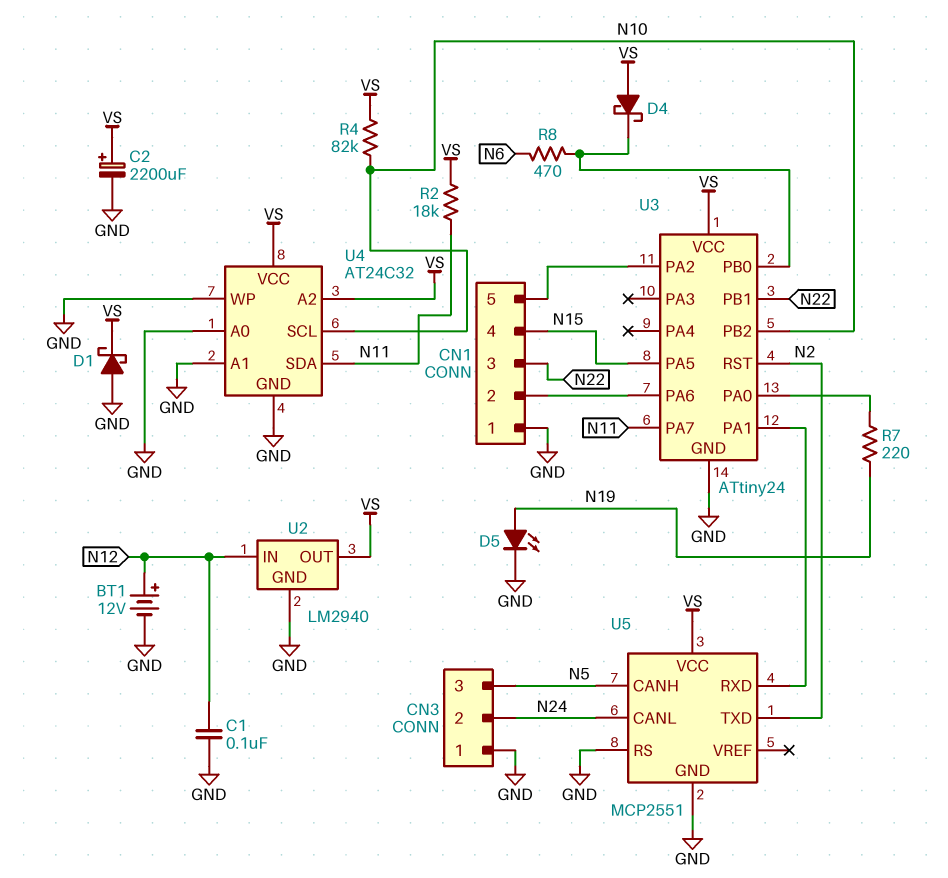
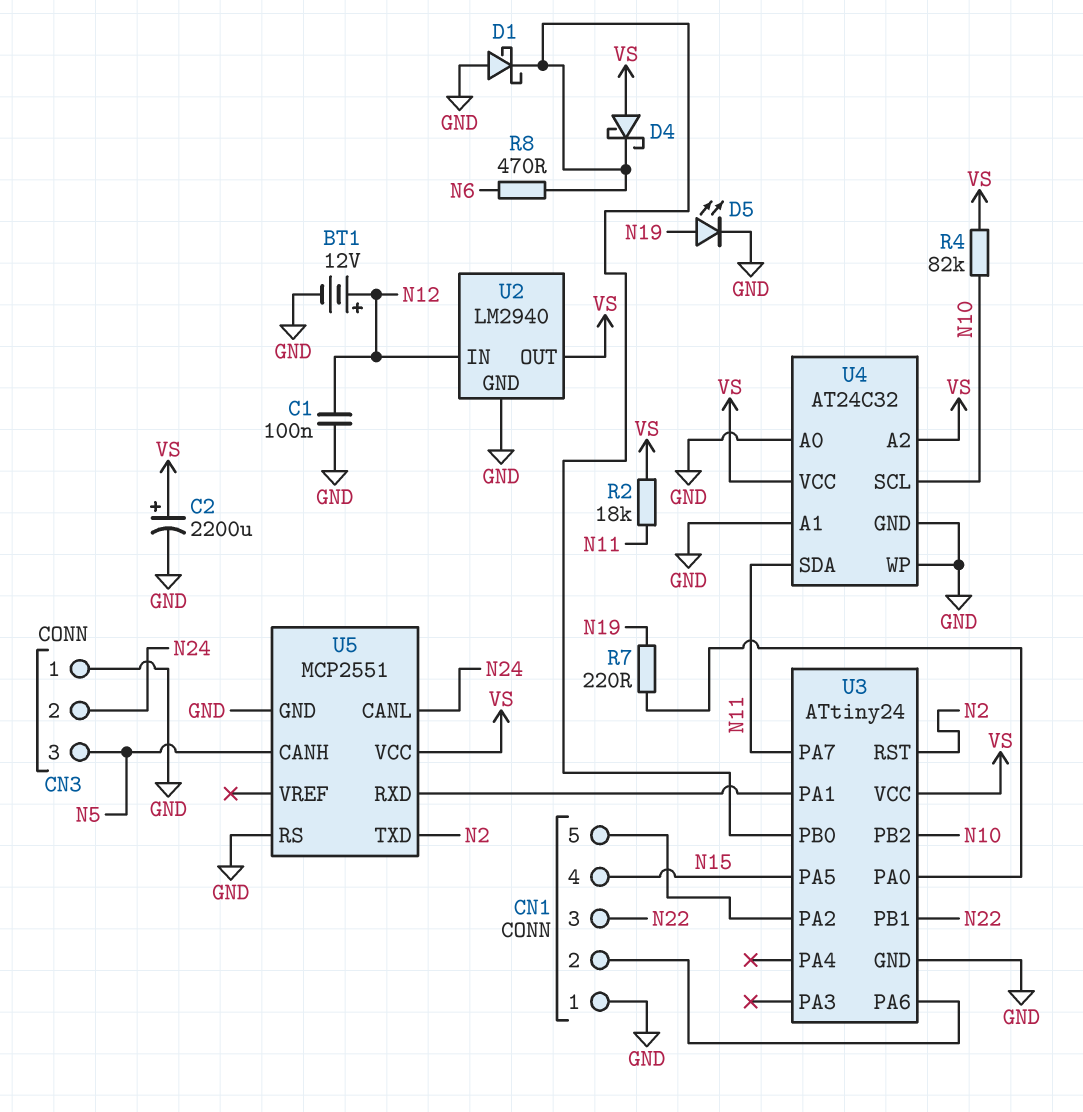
D1: schottky (A GND, K VS) -> schottky (A GND, K U3/PB0)

